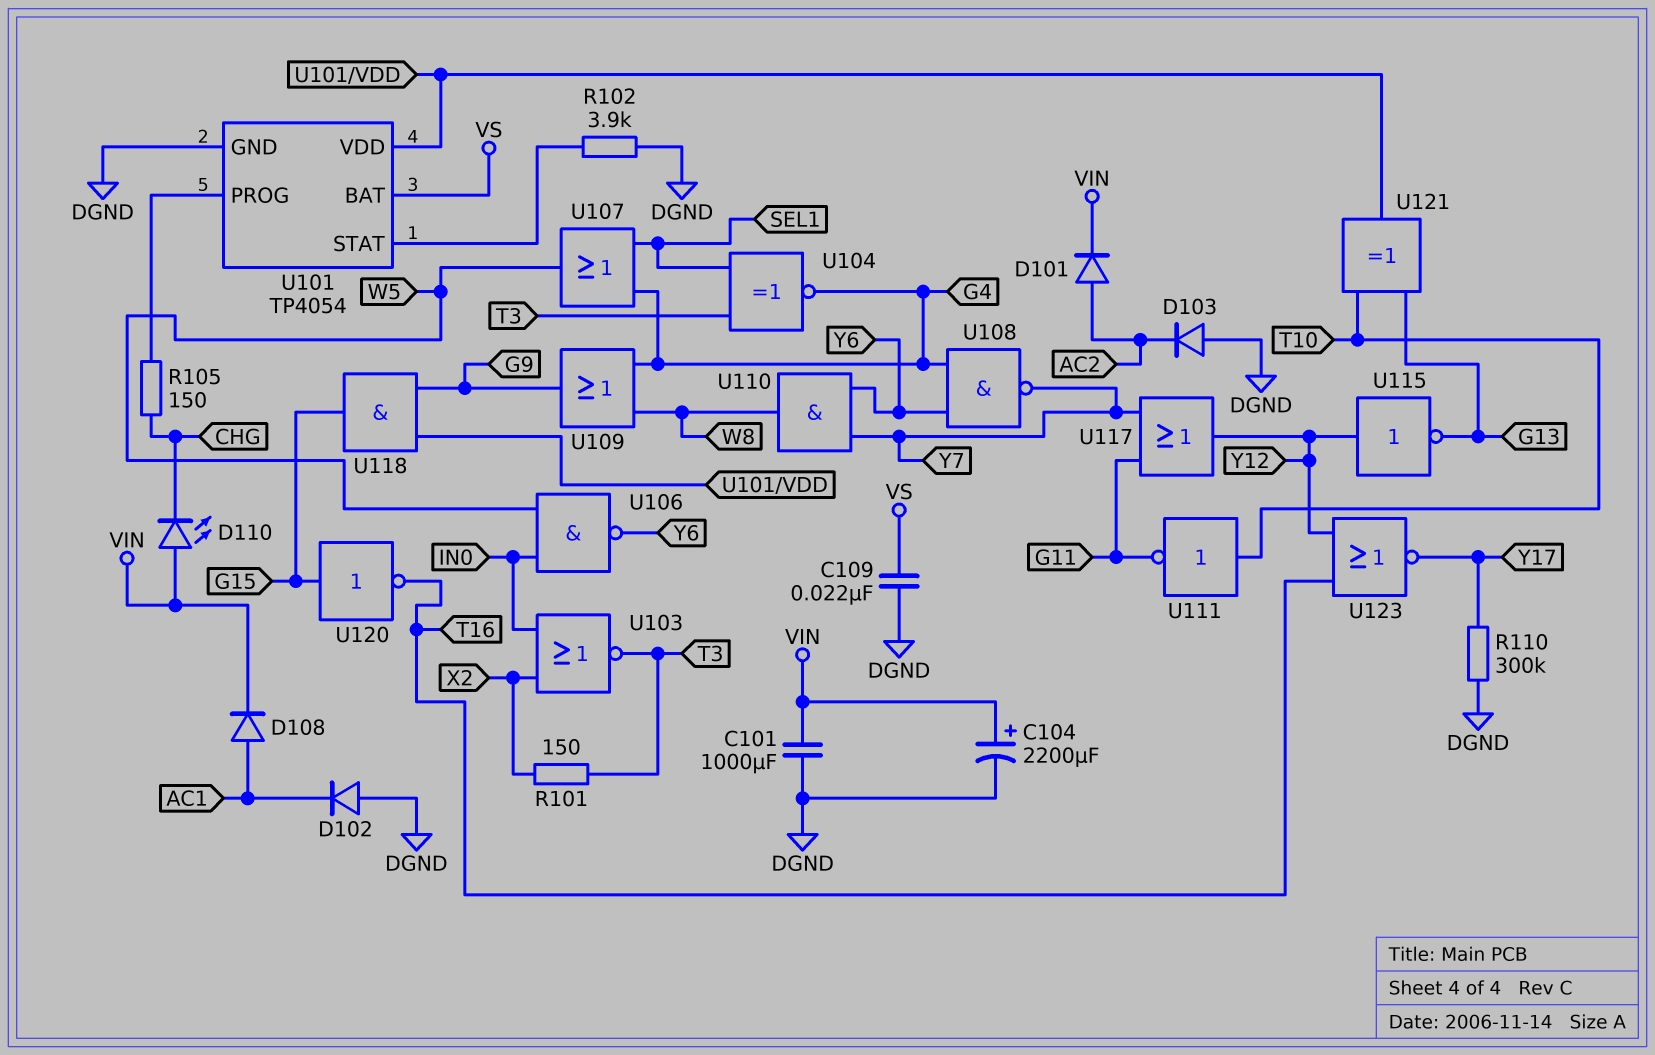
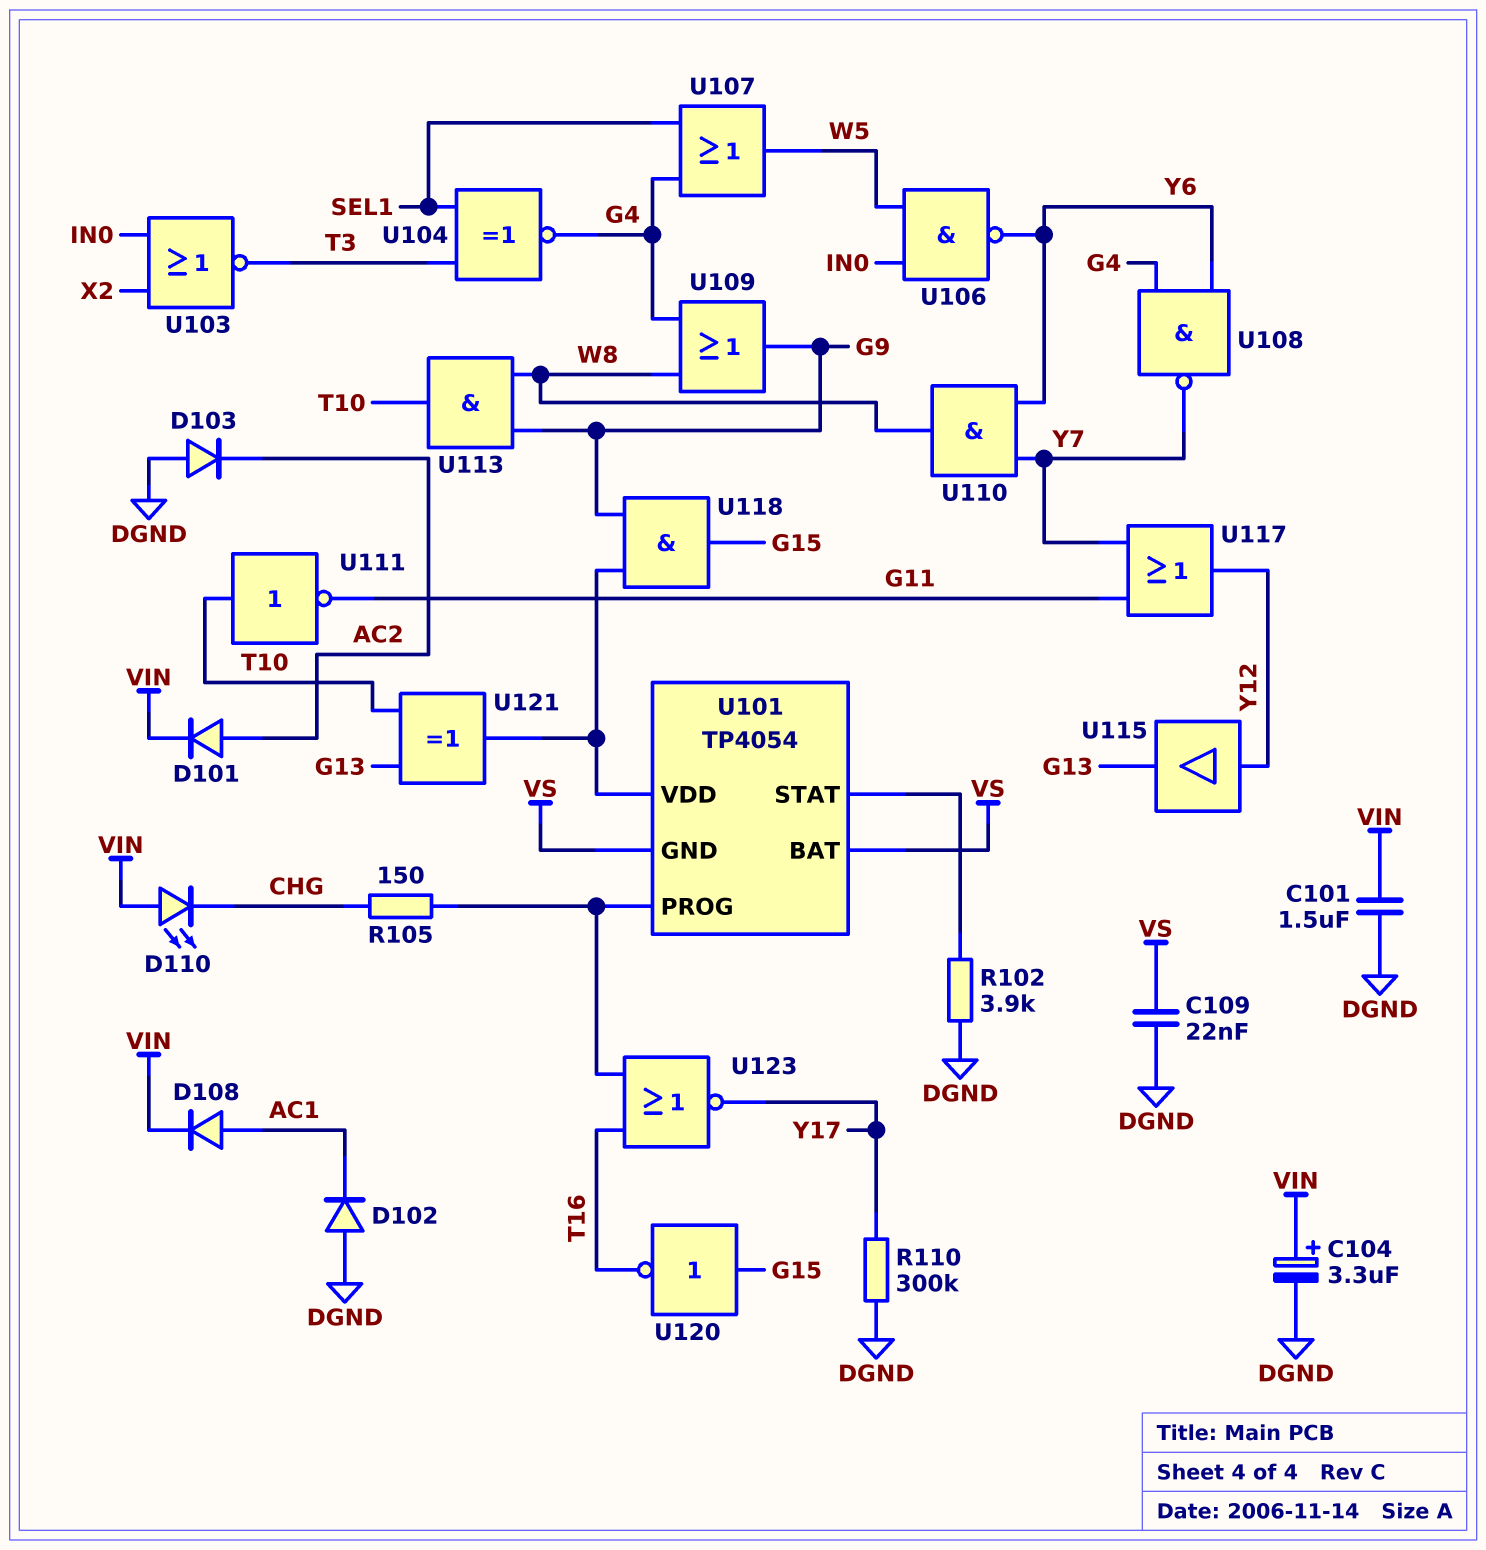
C101: 1000uF (DGND, VIN) -> 1.5uF (DGND, VIN)
C104: 2200uF (plus VIN, minus DGND) -> 3.3uF (plus VIN, minus DGND)
R101: 150 (T3, X2) -> none
U101 pin GND: DGND -> VS
U113: none -> AND (in G9, in W8, out T10)
U115: NOT (in Y12, out G13) -> buffer (in Y12, out G13)
U123: NOR (in T16, in Y12, out Y17) -> NOR (in T16, in U101/PROG, out Y17)

